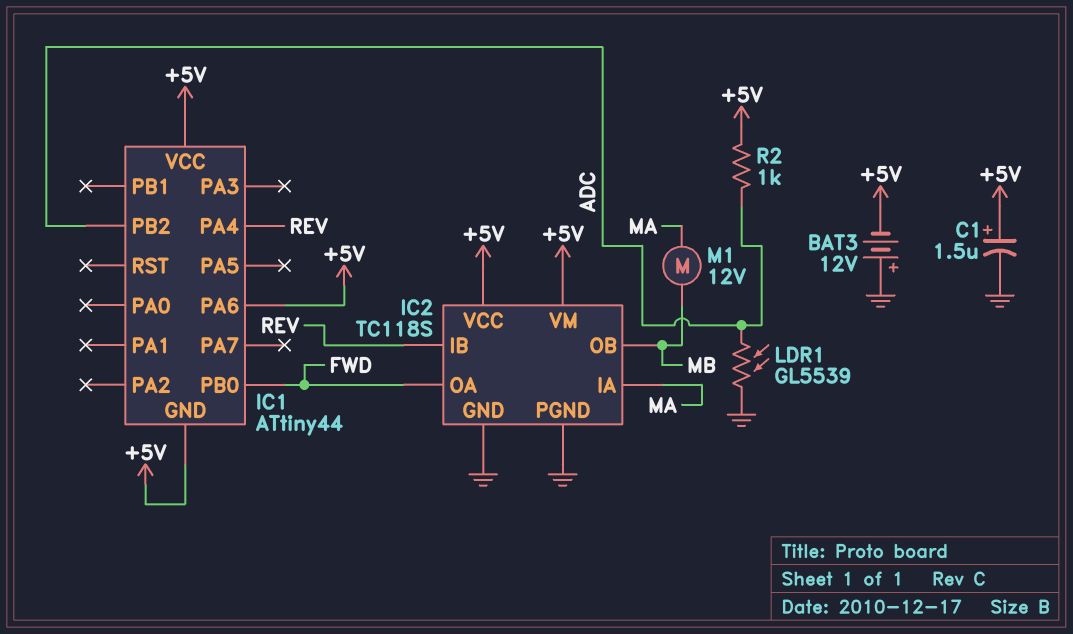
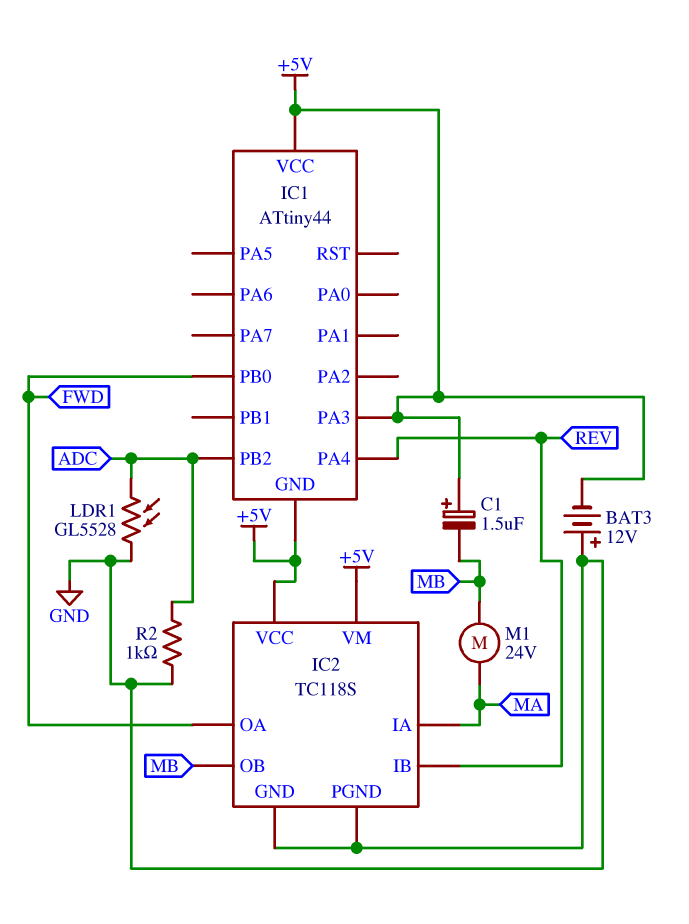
C1: 1.5uF (plus +5V, minus GND) -> 1.5uF (plus +5V, minus MB)
IC1 pin PA3: none -> +5V
IC1 pin PA6: +5V -> none
LDR1: GL5539 (ADC, GND) -> GL5528 (ADC, GND)
M1: motor 12V (MA, MB) -> motor 24V (MA, MB)
R2: 1k (+5V, ADC) -> 1k (ADC, GND)

